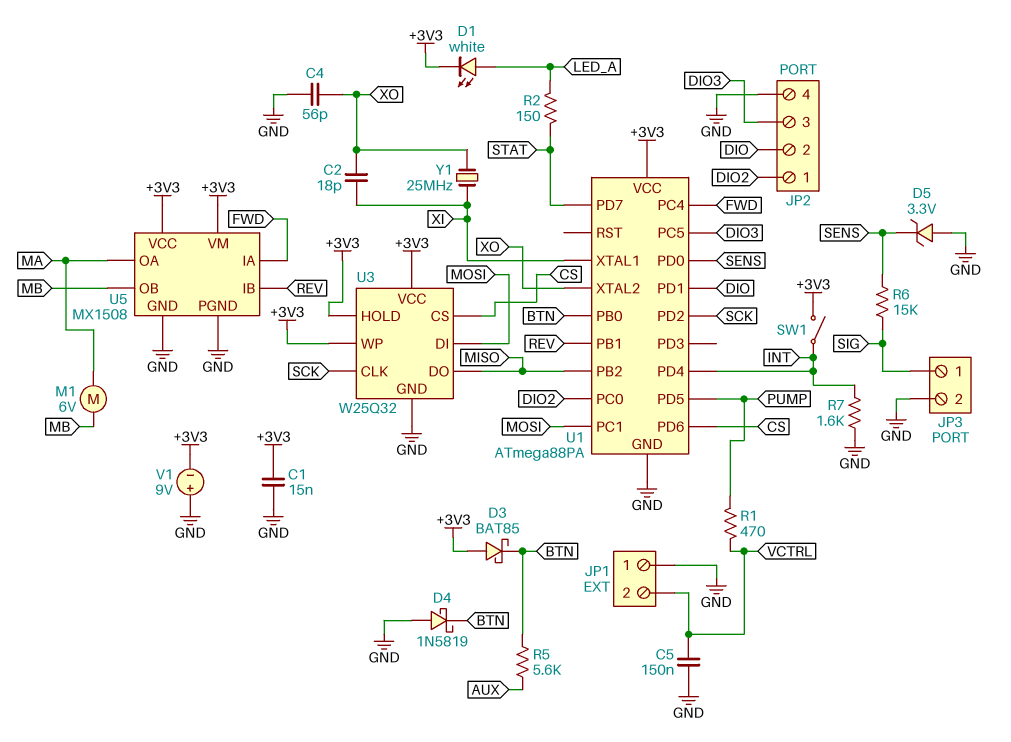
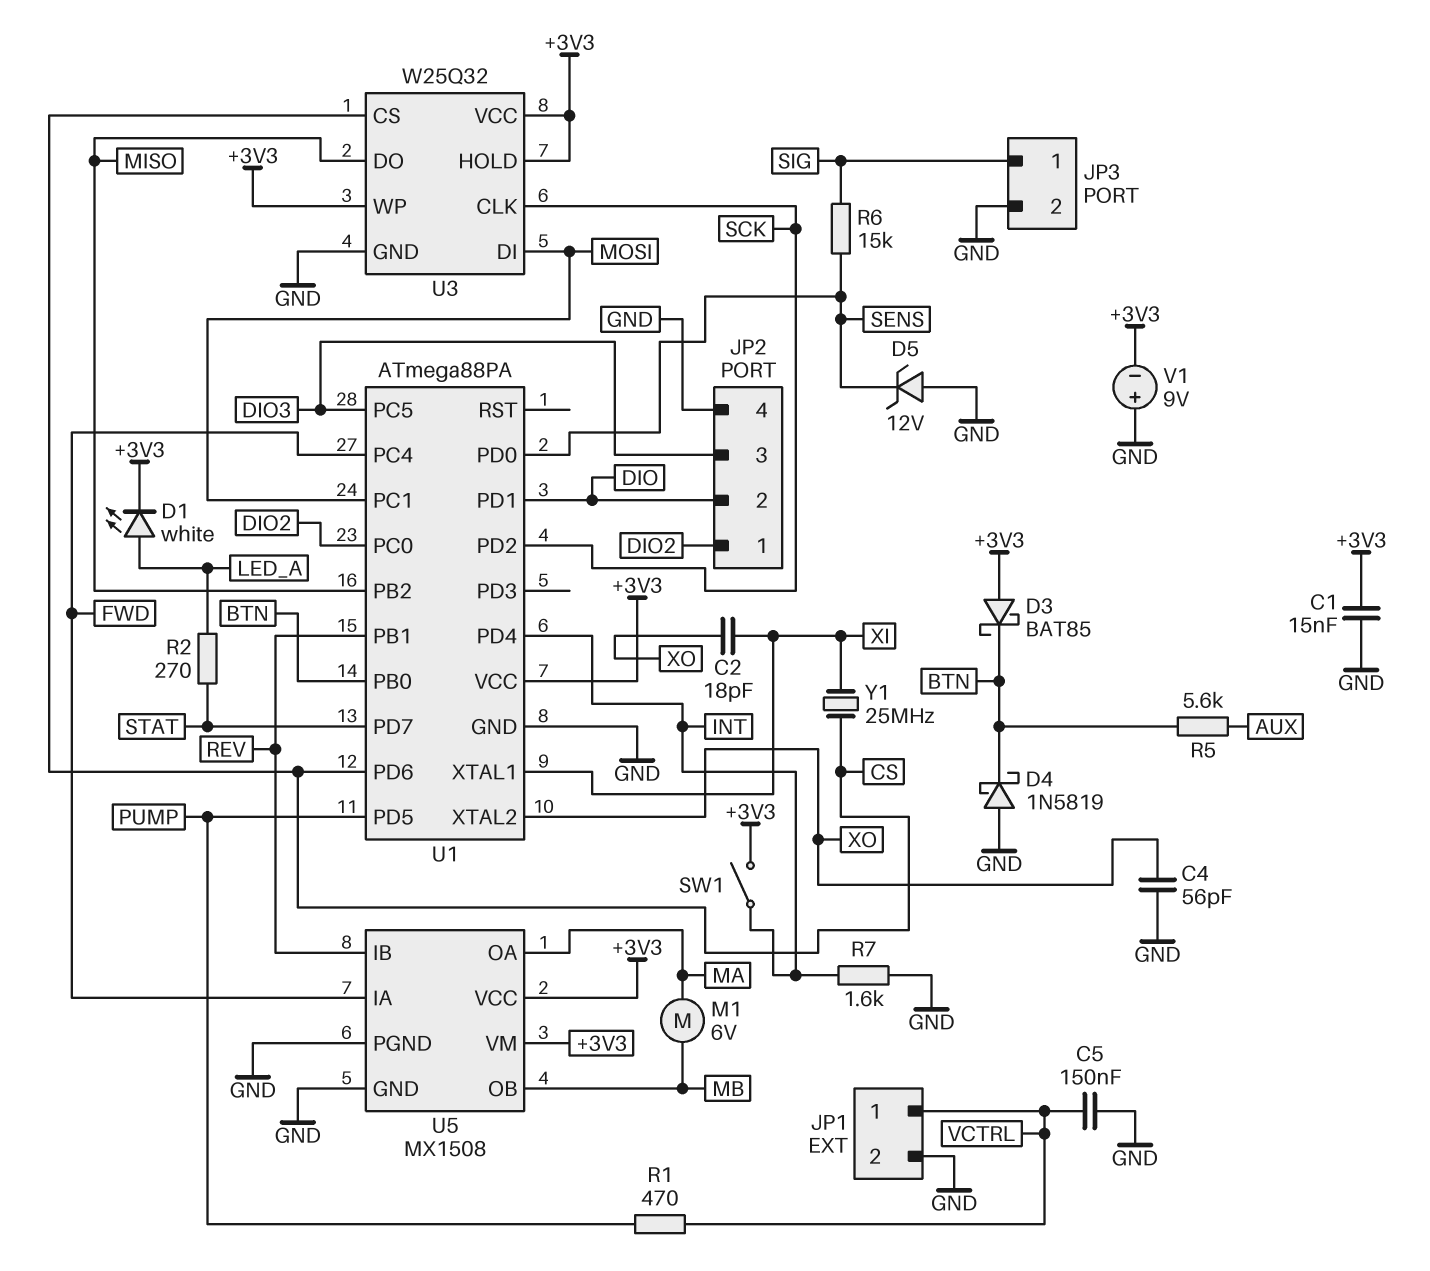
D5: zener 3.3V (A GND, K SENS) -> zener 12V (A GND, K SENS)
JP1 pin 1: GND -> VCTRL
JP1 pin 2: VCTRL -> GND
R2: 150 (LED_A, STAT) -> 270 (LED_A, STAT)
Y1: 25MHz (XI, XO) -> 25MHz (CS, XI)

